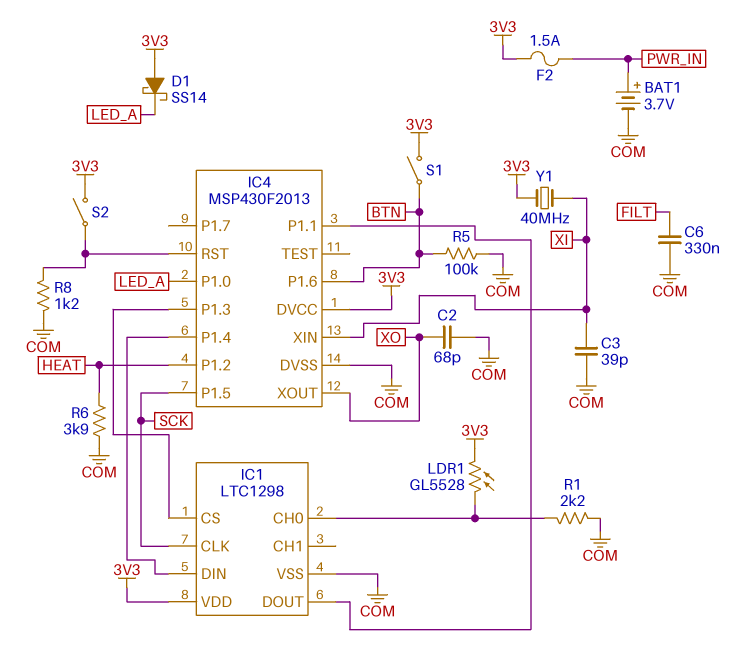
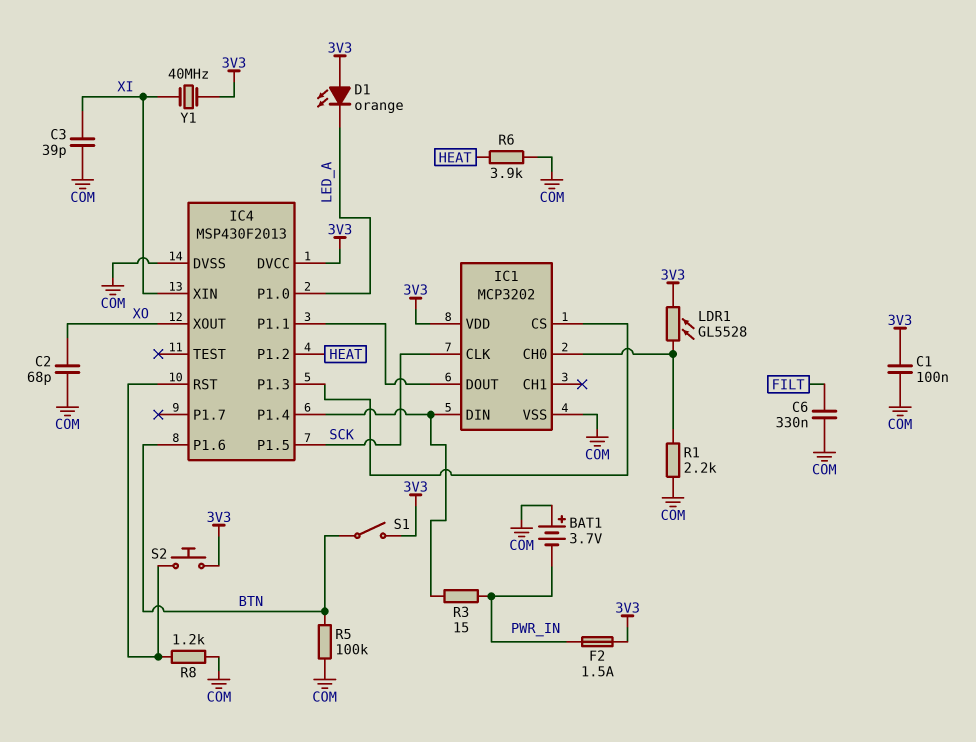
BAT1: 3.7V (plus PWR_IN, minus COM) -> 3.7V (plus COM, minus PWR_IN)
C1: none -> 100nF (3V3, COM)
D1: schottky SS14 (A 3V3, K LED_A) -> LED orange (A 3V3, K LED_A)
IC1: LTC1298 -> MCP3202
R3: none -> 15 (IC1/DIN, PWR_IN)
S2: switch (3V3, IC4/RST) -> button (3V3, IC4/RST)

